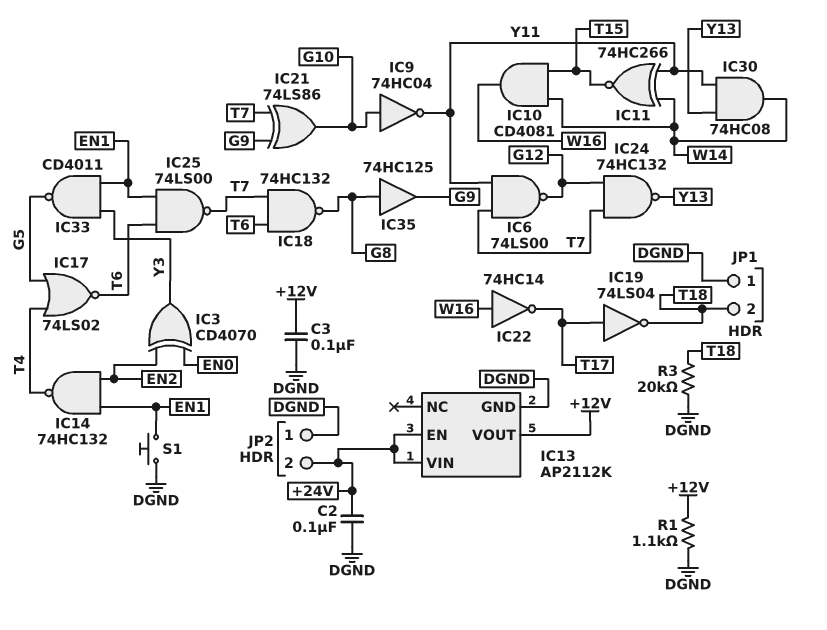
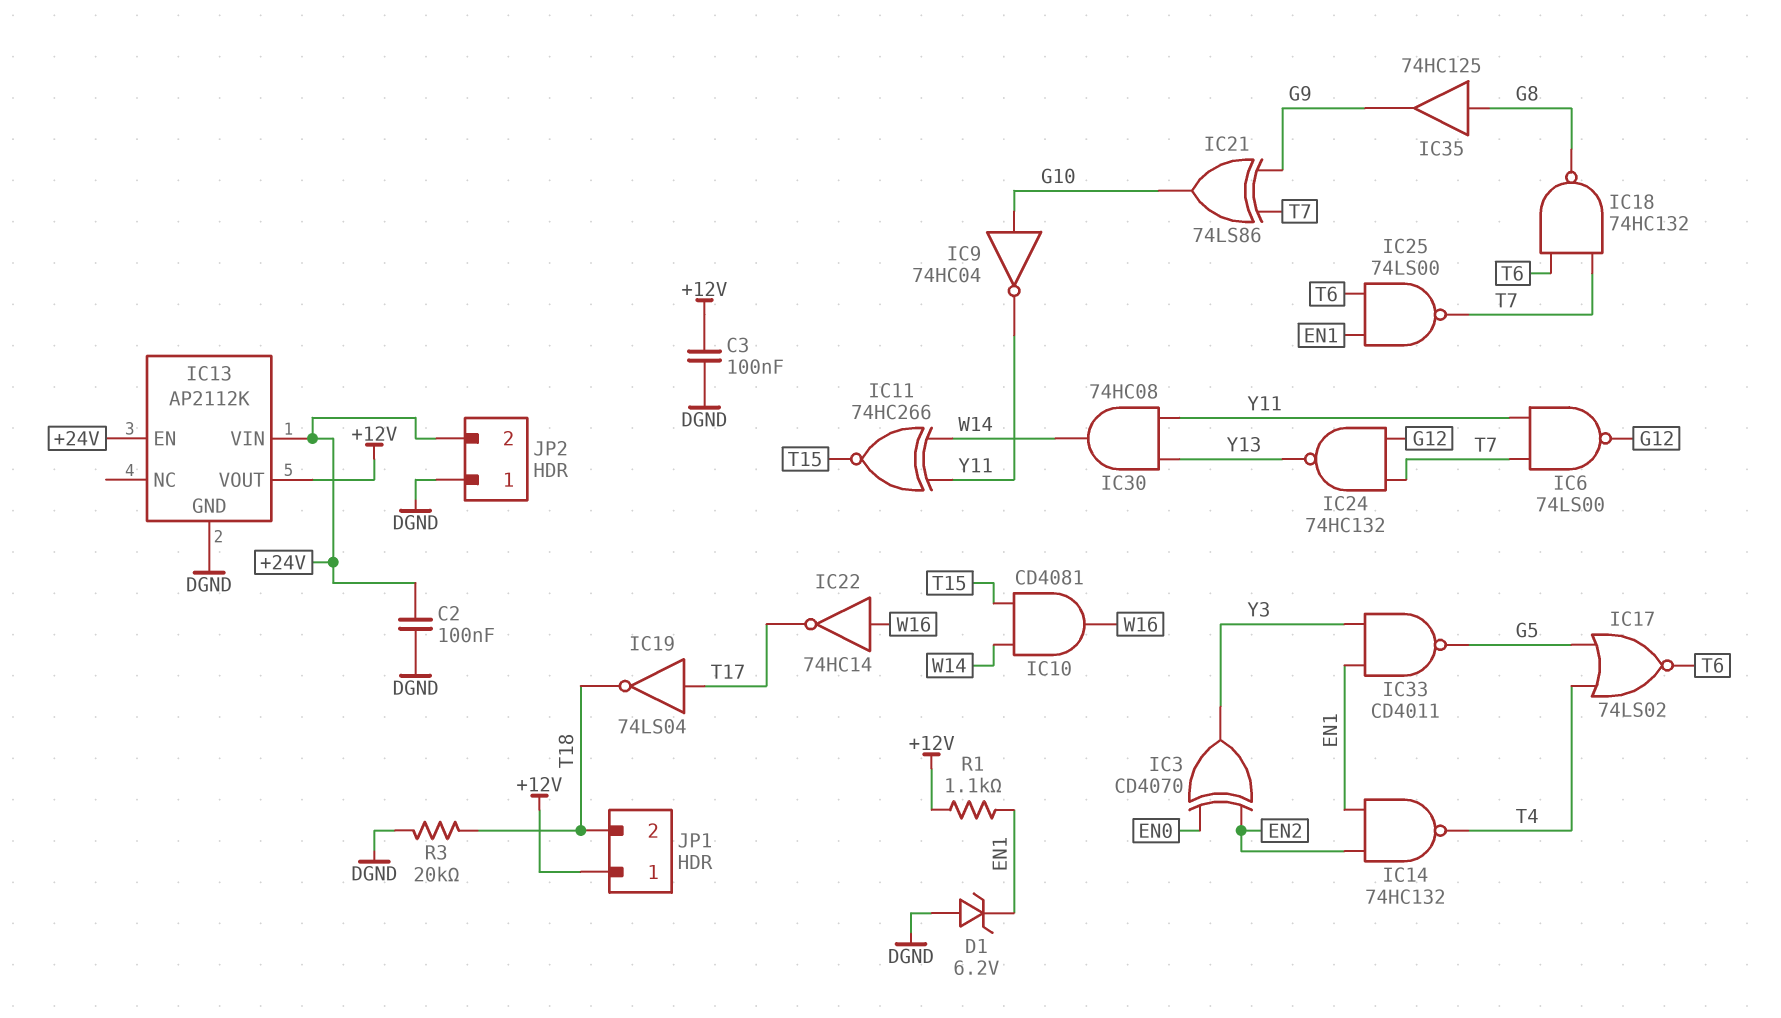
D1: none -> zener 6.2V (A DGND, K EN1)
JP1 pin 1: DGND -> +12V
R1: 1.1k (+12V, DGND) -> 1.1k (+12V, EN1)
S1: button (DGND, EN1) -> none

